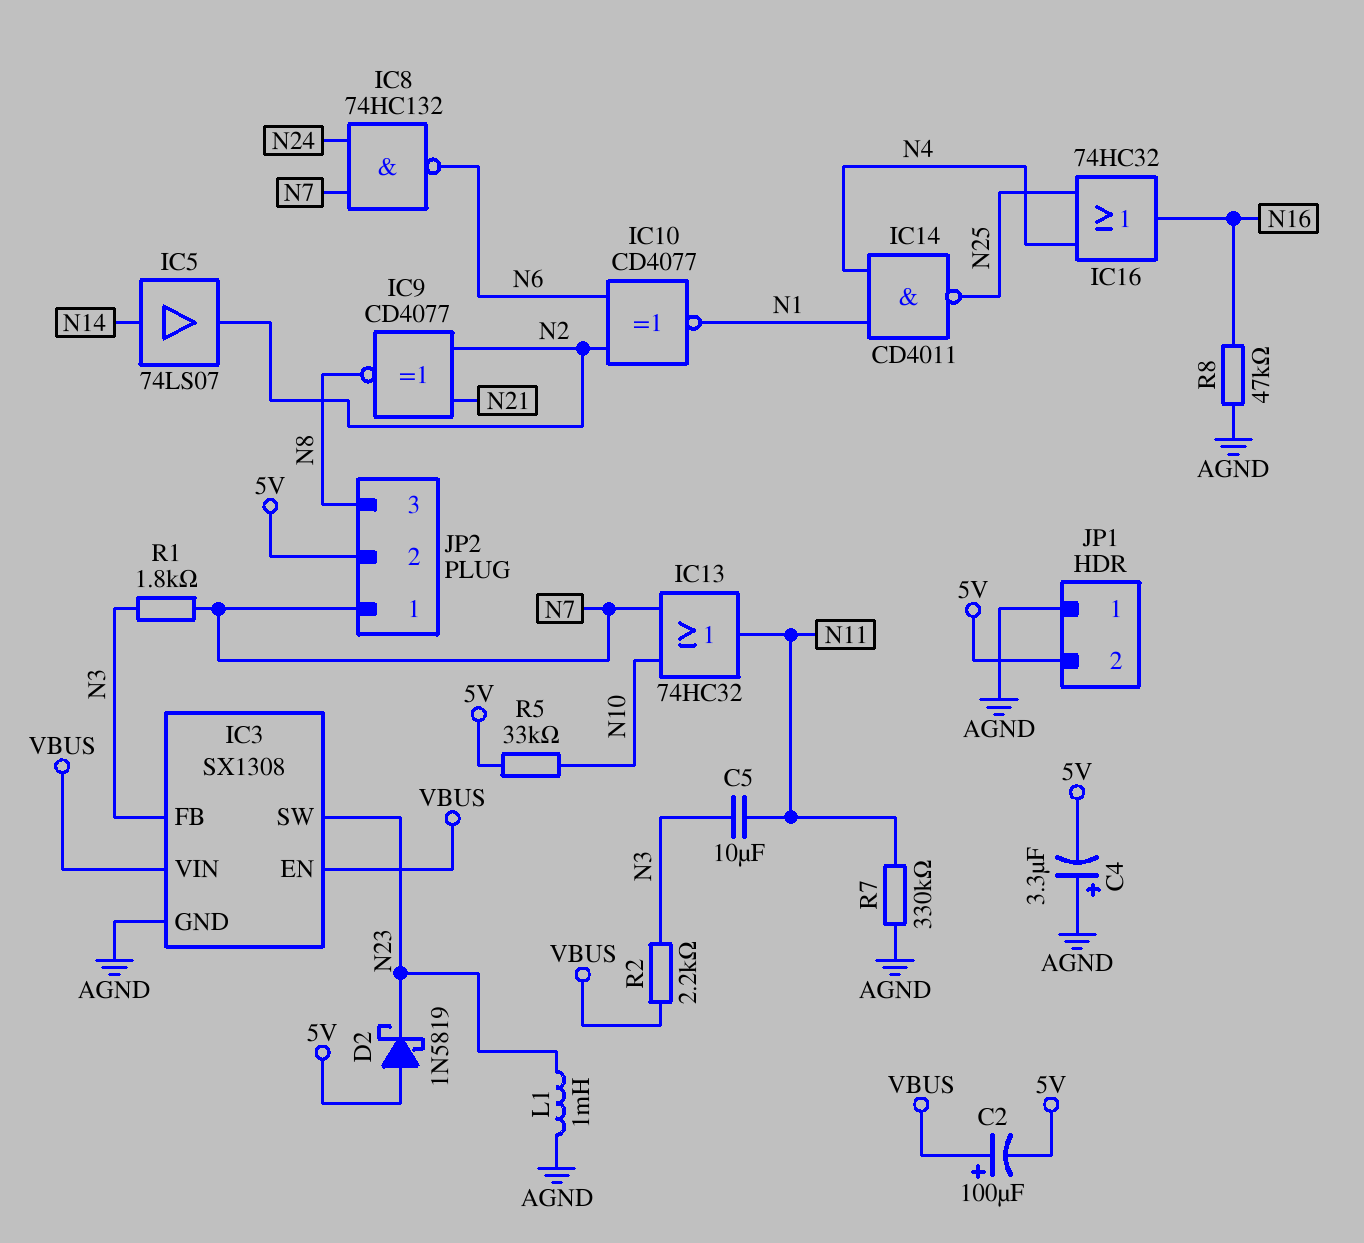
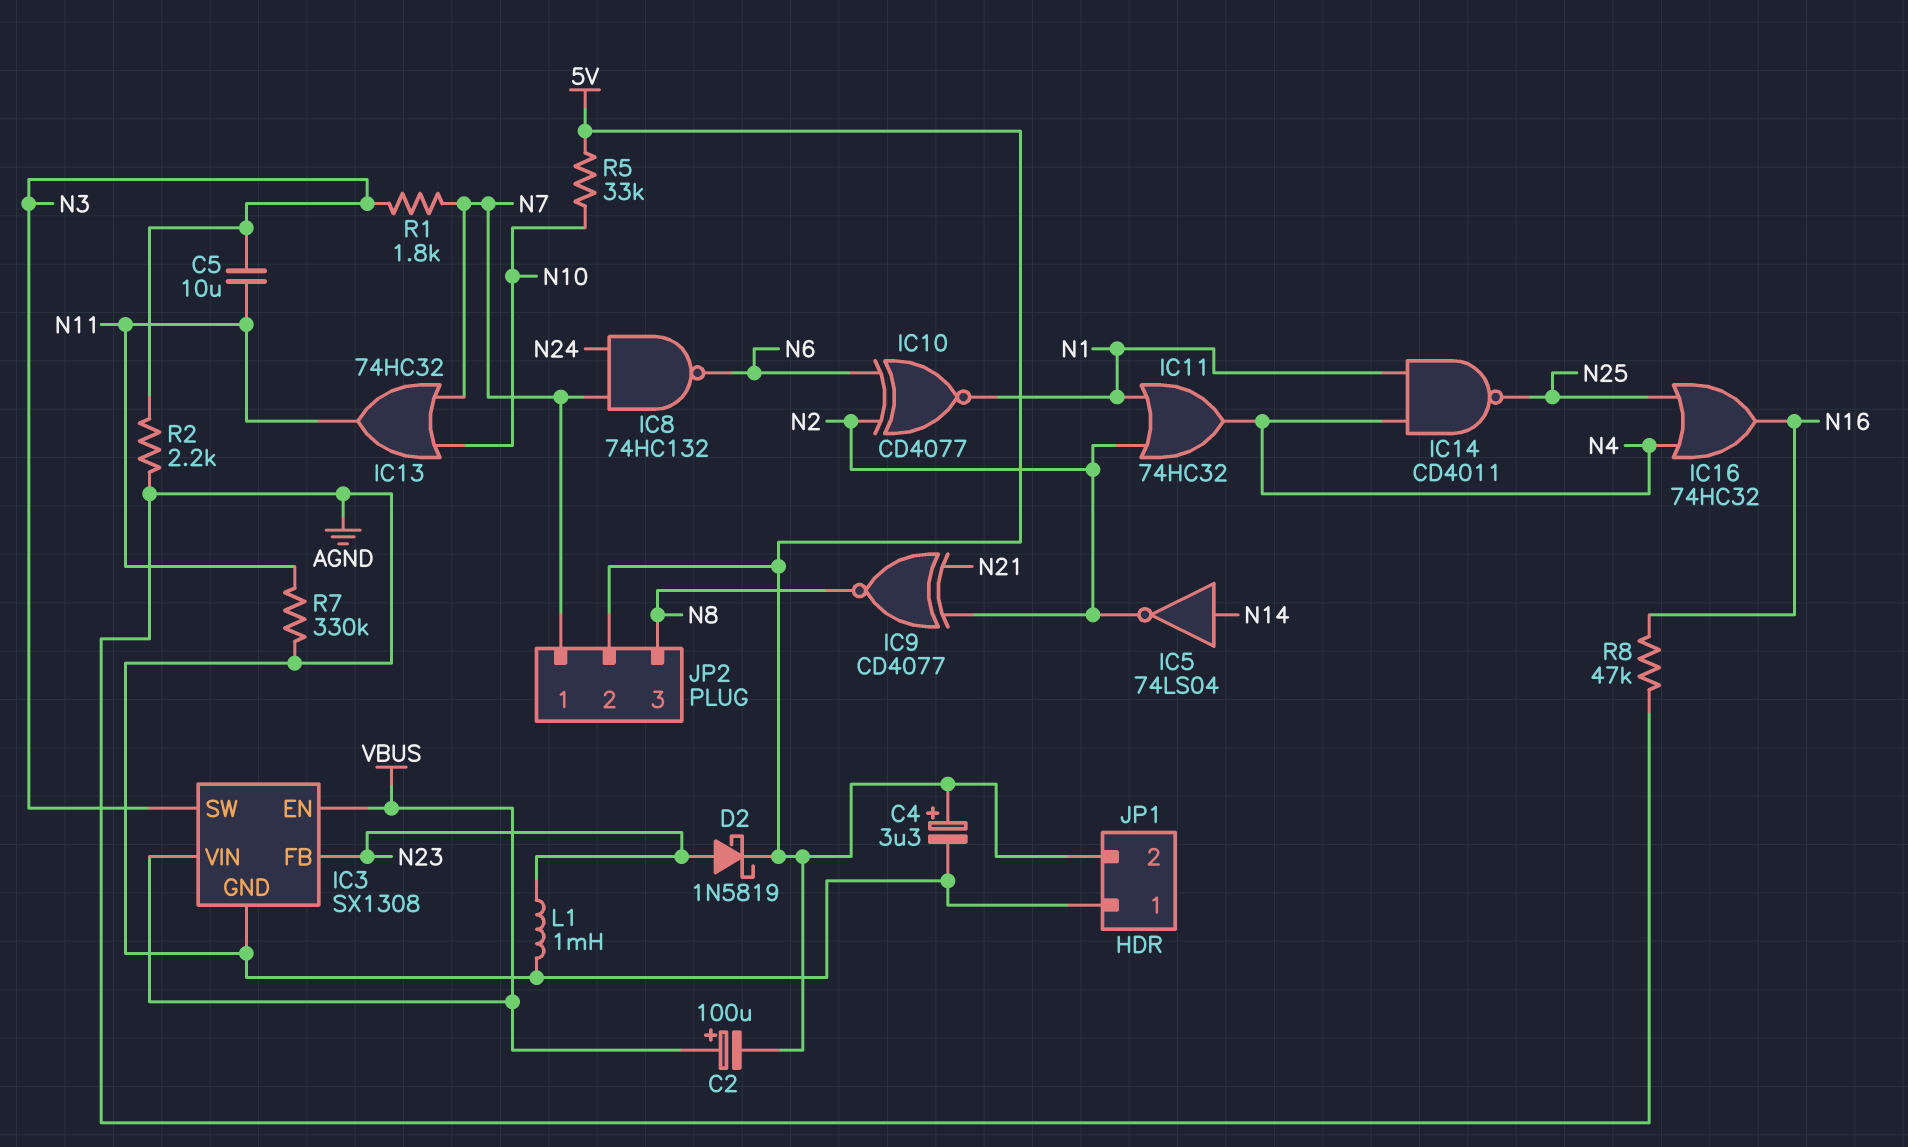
C4: 3.3uF (plus AGND, minus 5V) -> 3.3uF (plus 5V, minus AGND)
D2: schottky 1N5819 (A 5V, K N23) -> schottky 1N5819 (A N23, K 5V)
IC3 pin FB: N3 -> N23
IC3 pin SW: N23 -> N3
IC5: buffer 74LS07 (in N14, out N2) -> NOT 74LS04 (in N14, out N2)
IC11: none -> OR 74HC32 (in N1, in N2, out N4)
R2: 2.2k (N3, VBUS) -> 2.2k (AGND, N3)

